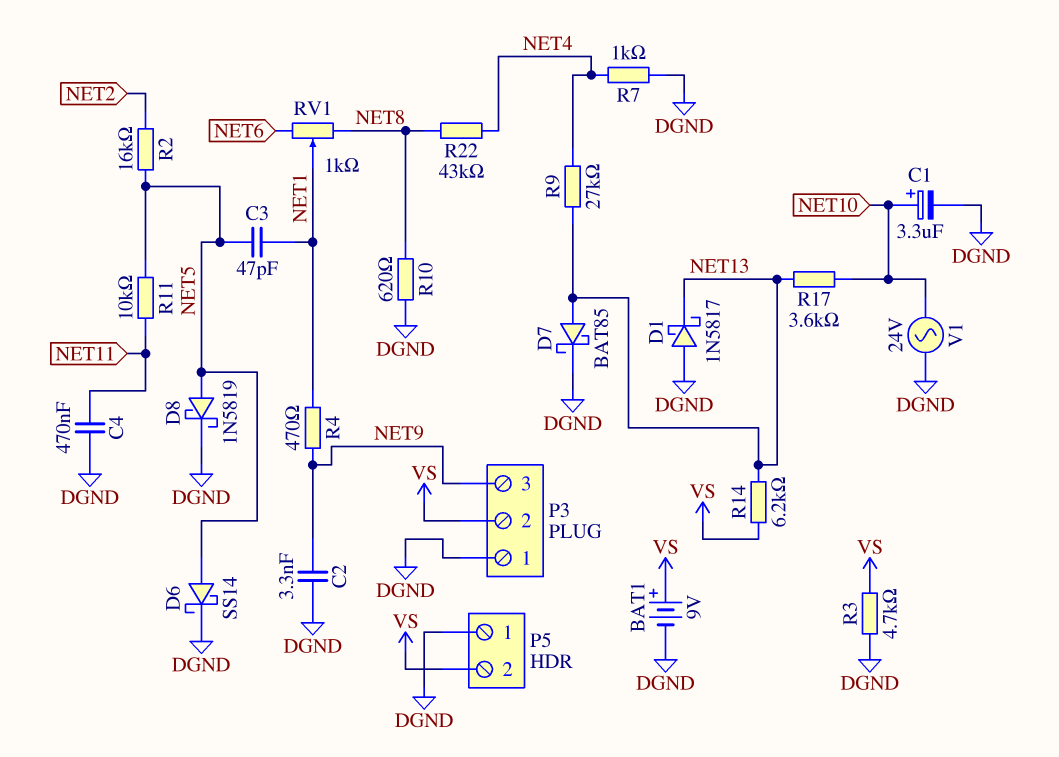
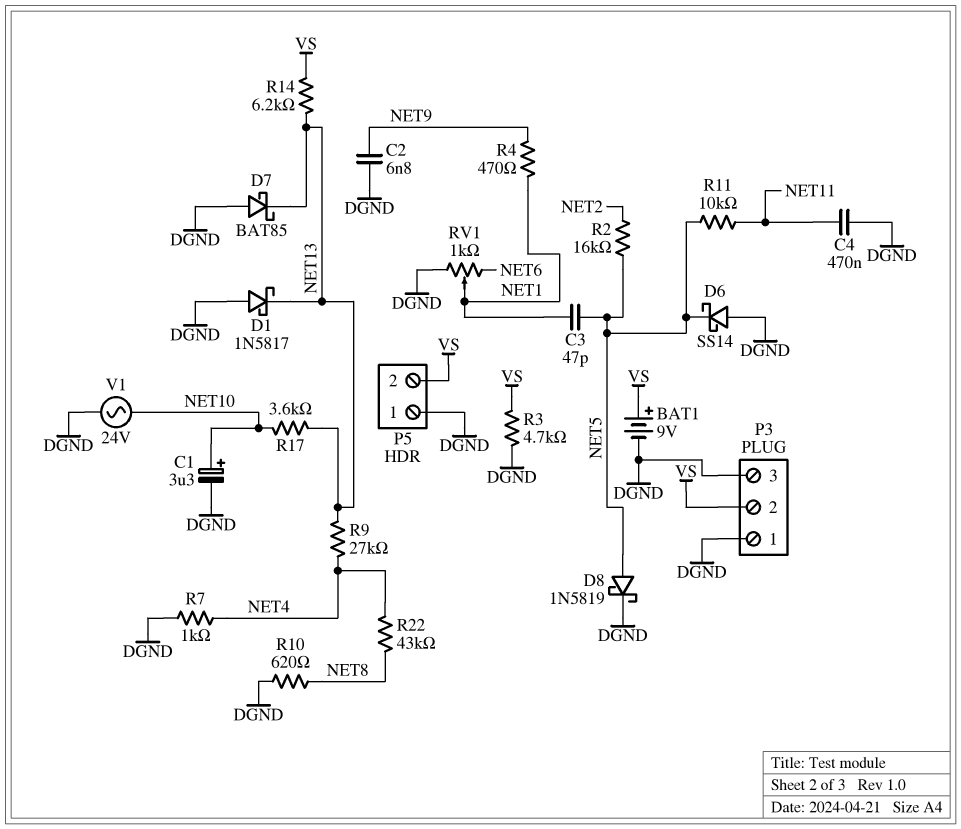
C2: 3.3nF (DGND, NET9) -> 6.8nF (DGND, NET9)
D6: schottky SS14 (A NET5, K DGND) -> schottky SS14 (A DGND, K NET5)
D7: schottky BAT85 (A NET13, K DGND) -> schottky BAT85 (A DGND, K NET13)
P3 pin 3: NET9 -> DGND
RV1: 1k (NET6, NET8, wiper NET1) -> 1k (DGND, NET6, wiper NET1)

